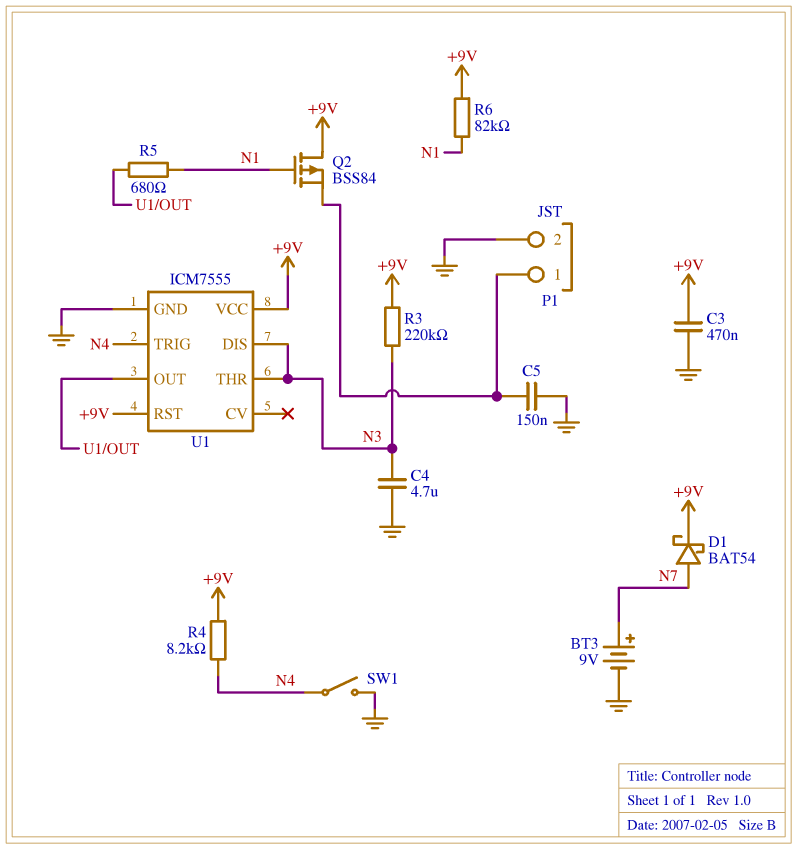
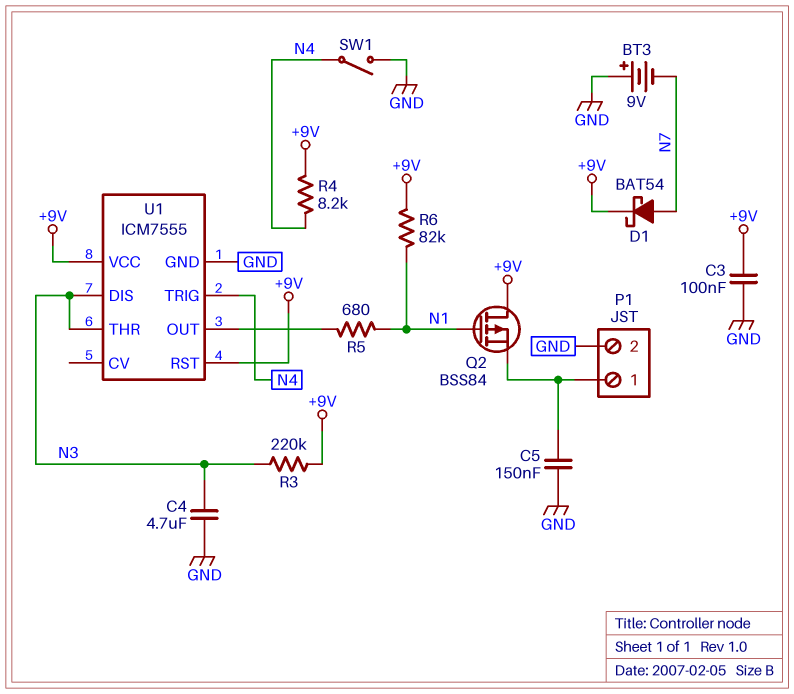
BT3: 9V (plus N7, minus GND) -> 9V (plus GND, minus N7)
C3: 470nF (+9V, GND) -> 100nF (+9V, GND)

